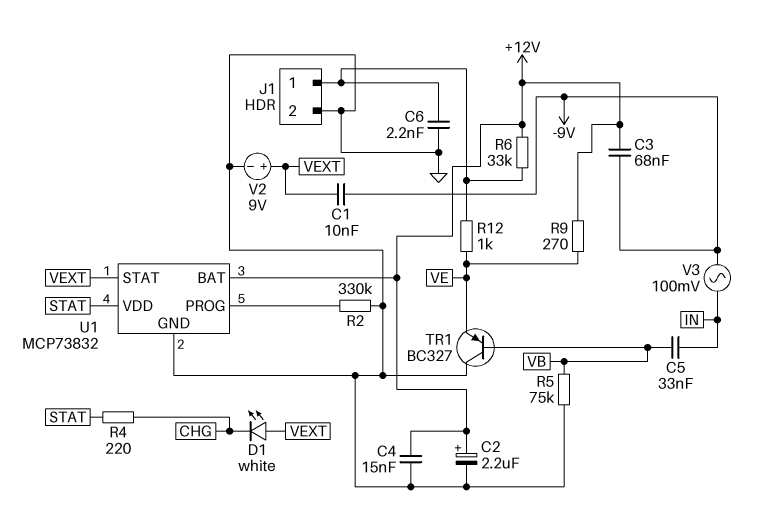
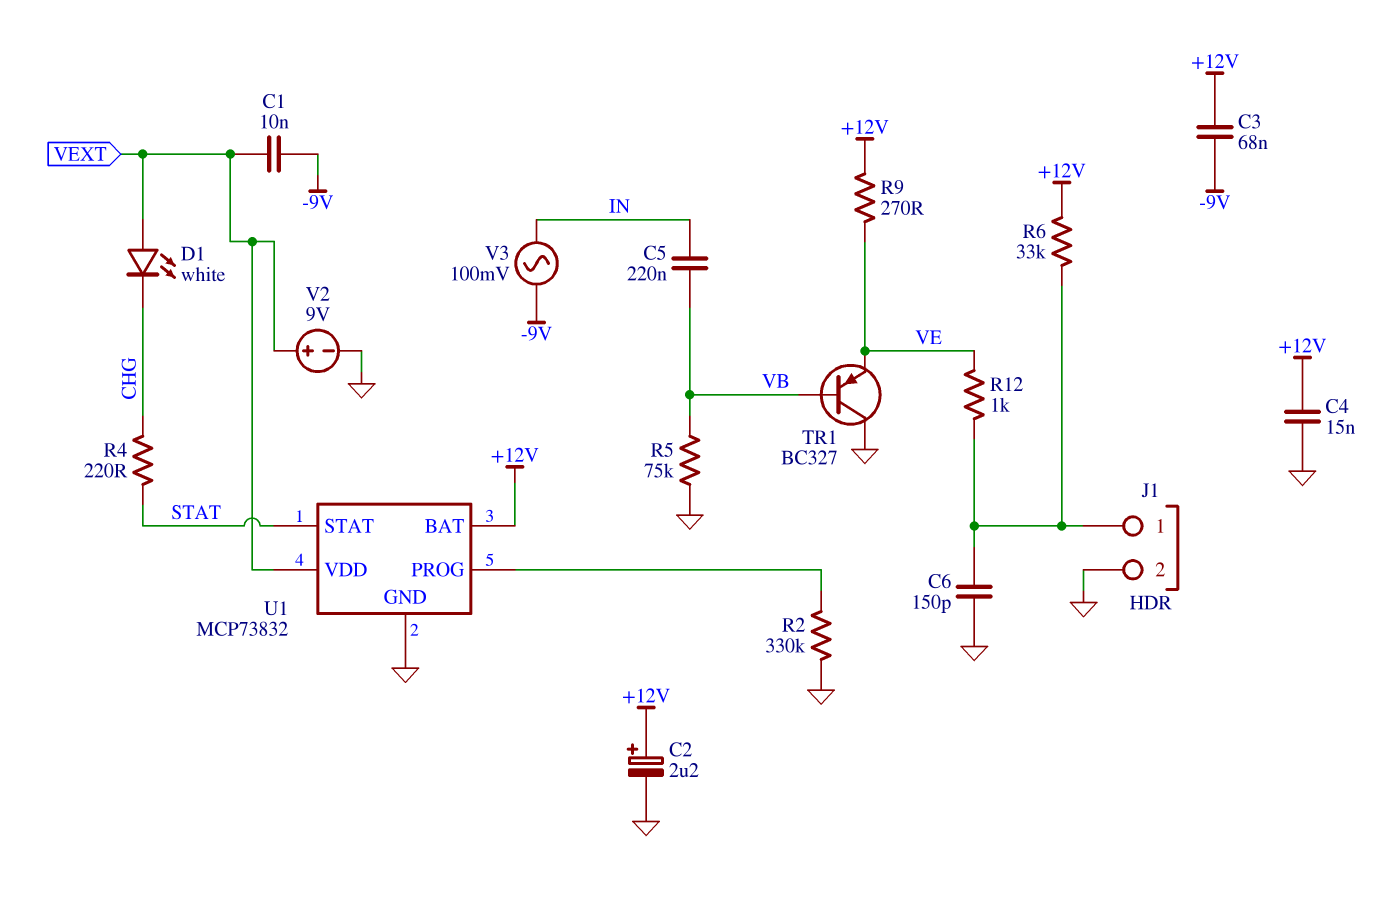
C5: 33nF (IN, VB) -> 220nF (IN, VB)
C6: 2.2nF (GND, J1/1) -> 150pF (GND, J1/1)
U1 pin STAT: VEXT -> STAT
U1 pin VDD: STAT -> VEXT

